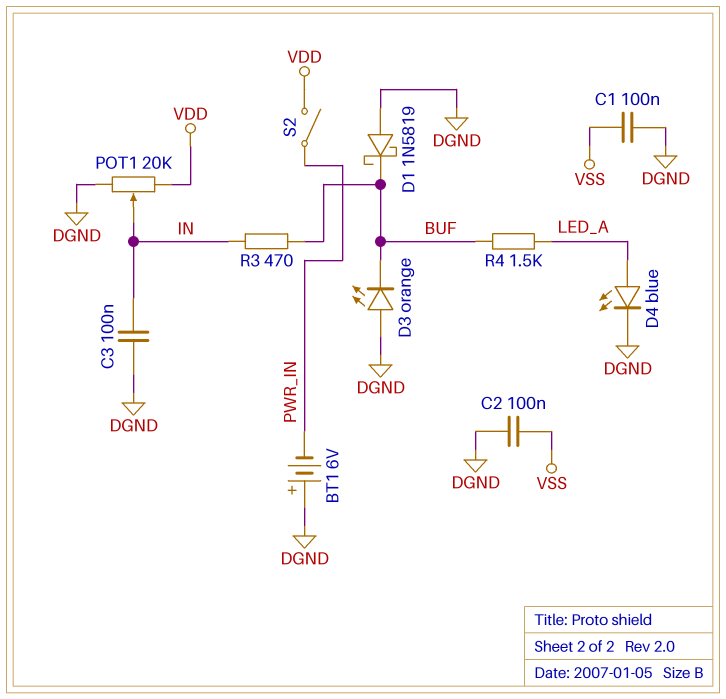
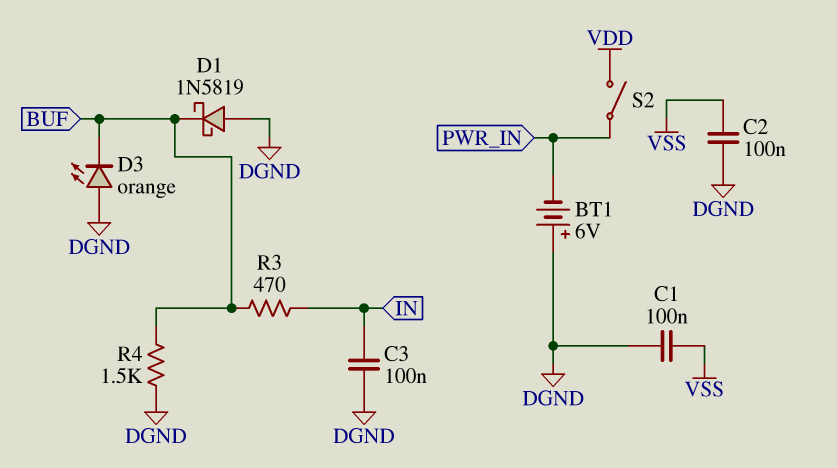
D4: LED blue (A LED_A, K DGND) -> none
POT1: 20k (DGND, VDD, wiper IN) -> none
R4: 1.5k (BUF, LED_A) -> 1.5k (BUF, DGND)

